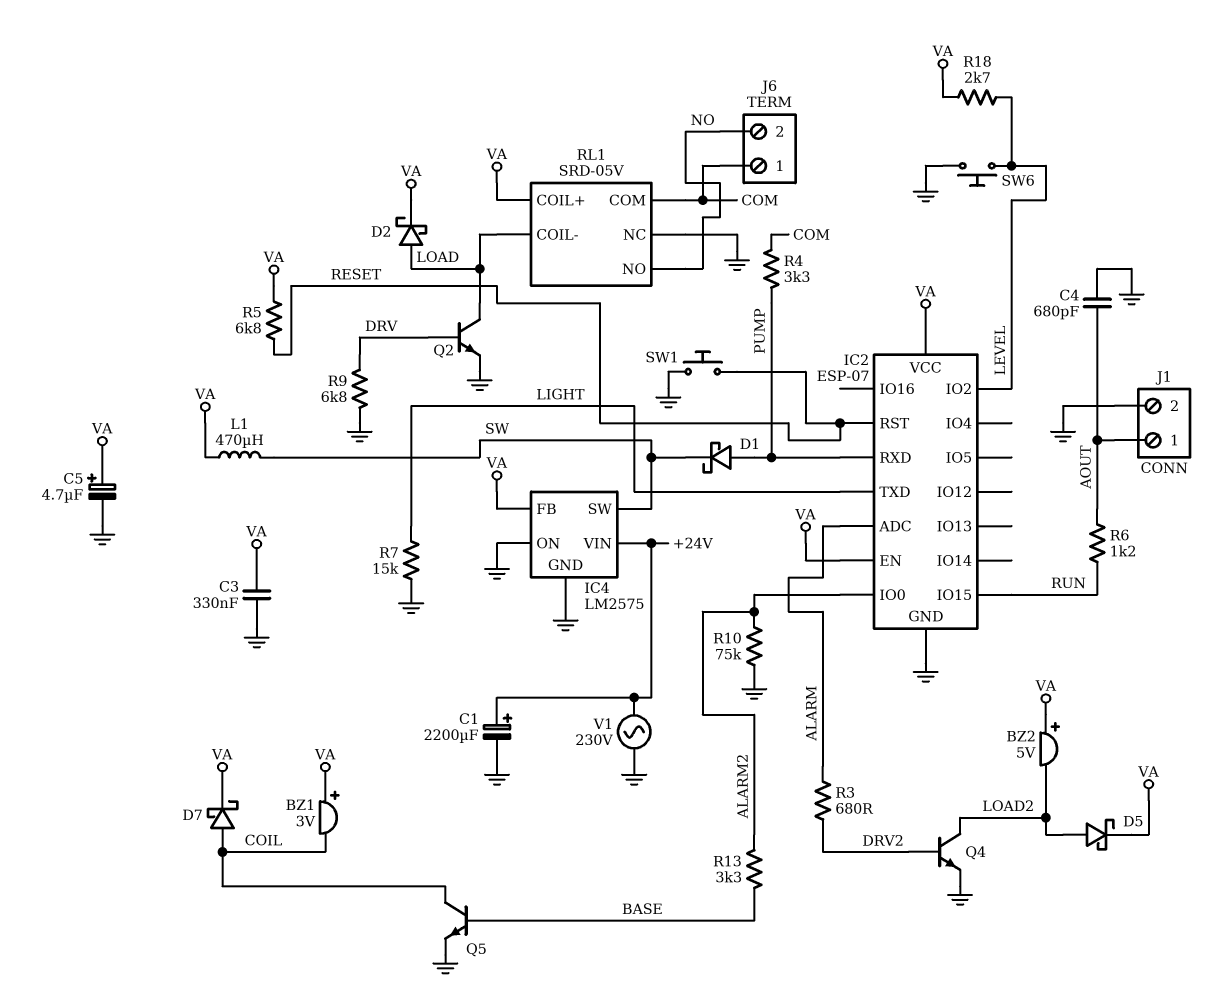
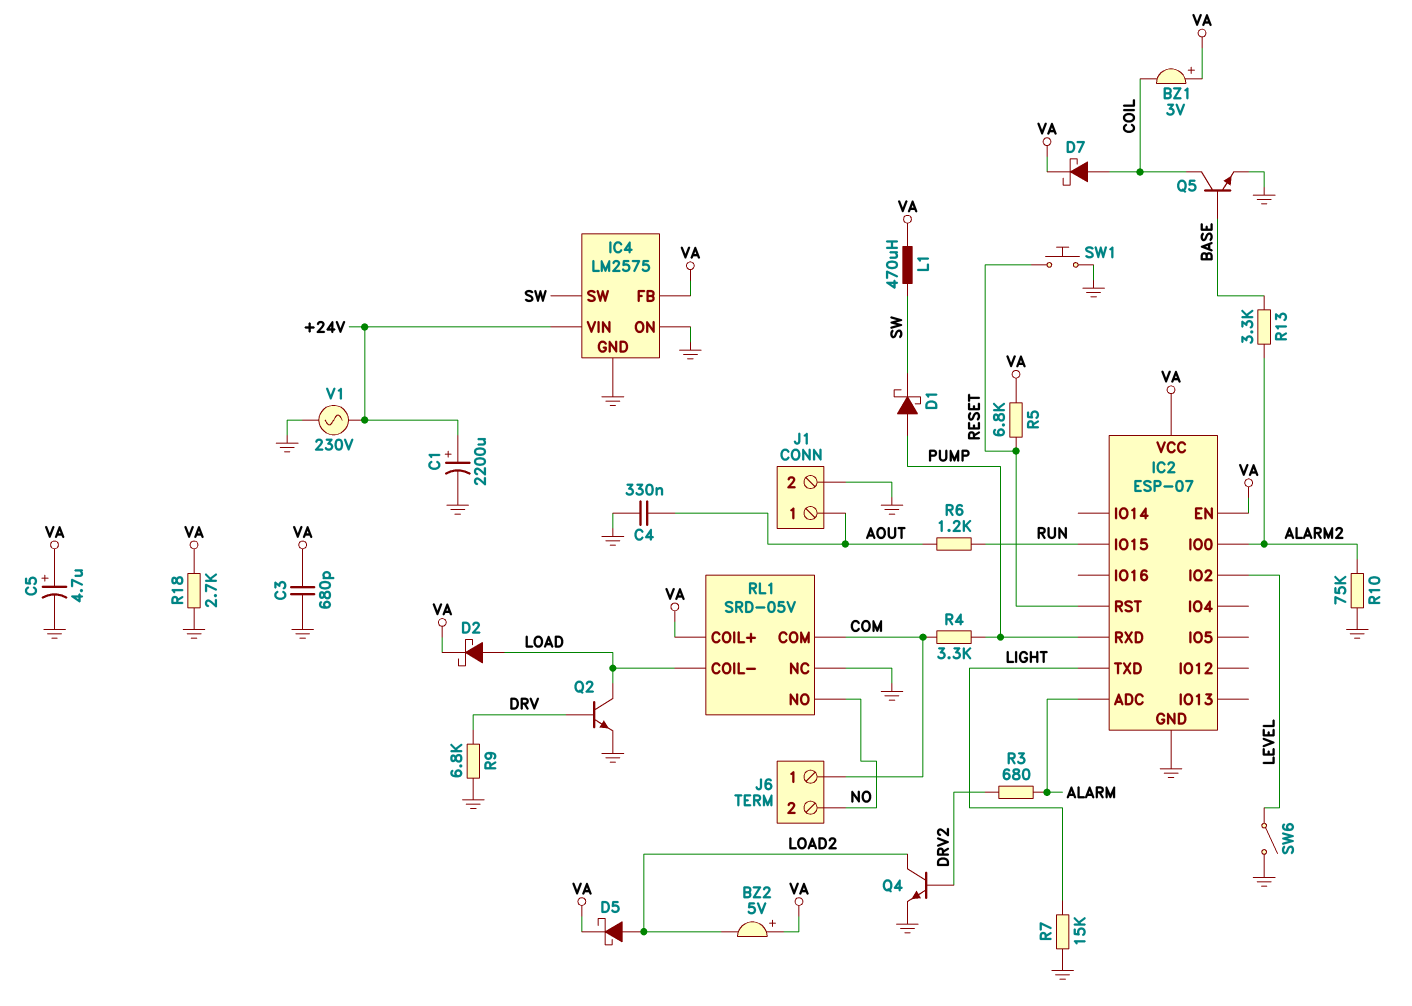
C3: 330nF (GND, VA) -> 680pF (GND, VA)
C4: 680pF (AOUT, GND) -> 330nF (AOUT, GND)
R18: 2.7k (LEVEL, VA) -> 2.7k (GND, VA)
SW6: button (GND, LEVEL) -> switch (GND, LEVEL)

